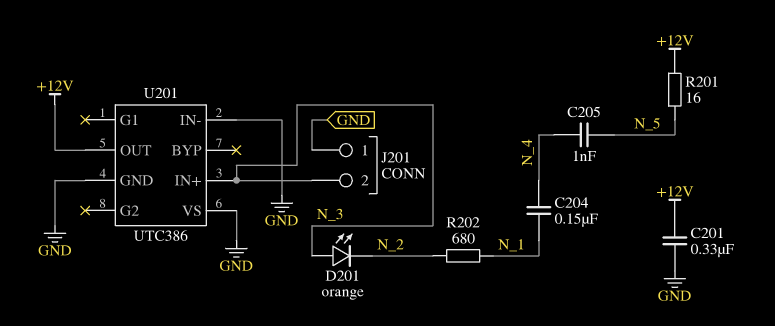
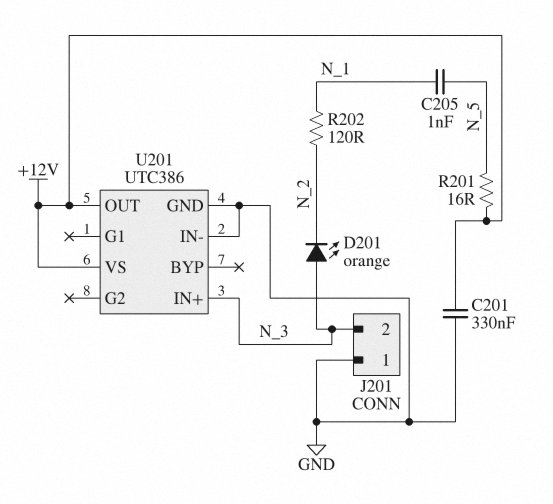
C204: 150nF (N_1, N_4) -> none
C205: 1nF (N_4, N_5) -> 1nF (N_1, N_5)
R202: 680 (N_1, N_2) -> 120 (N_1, N_2)
U201 pin VS: GND -> +12V

